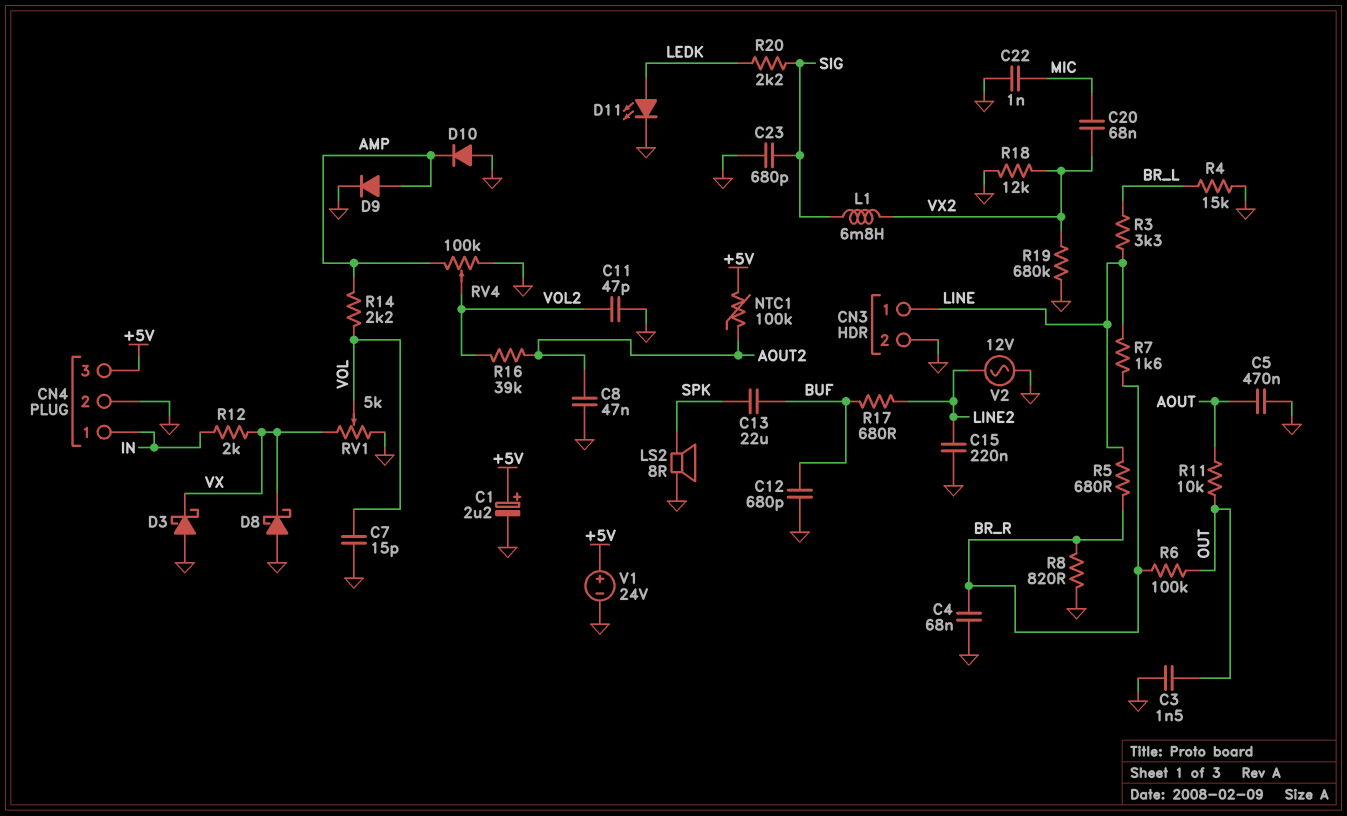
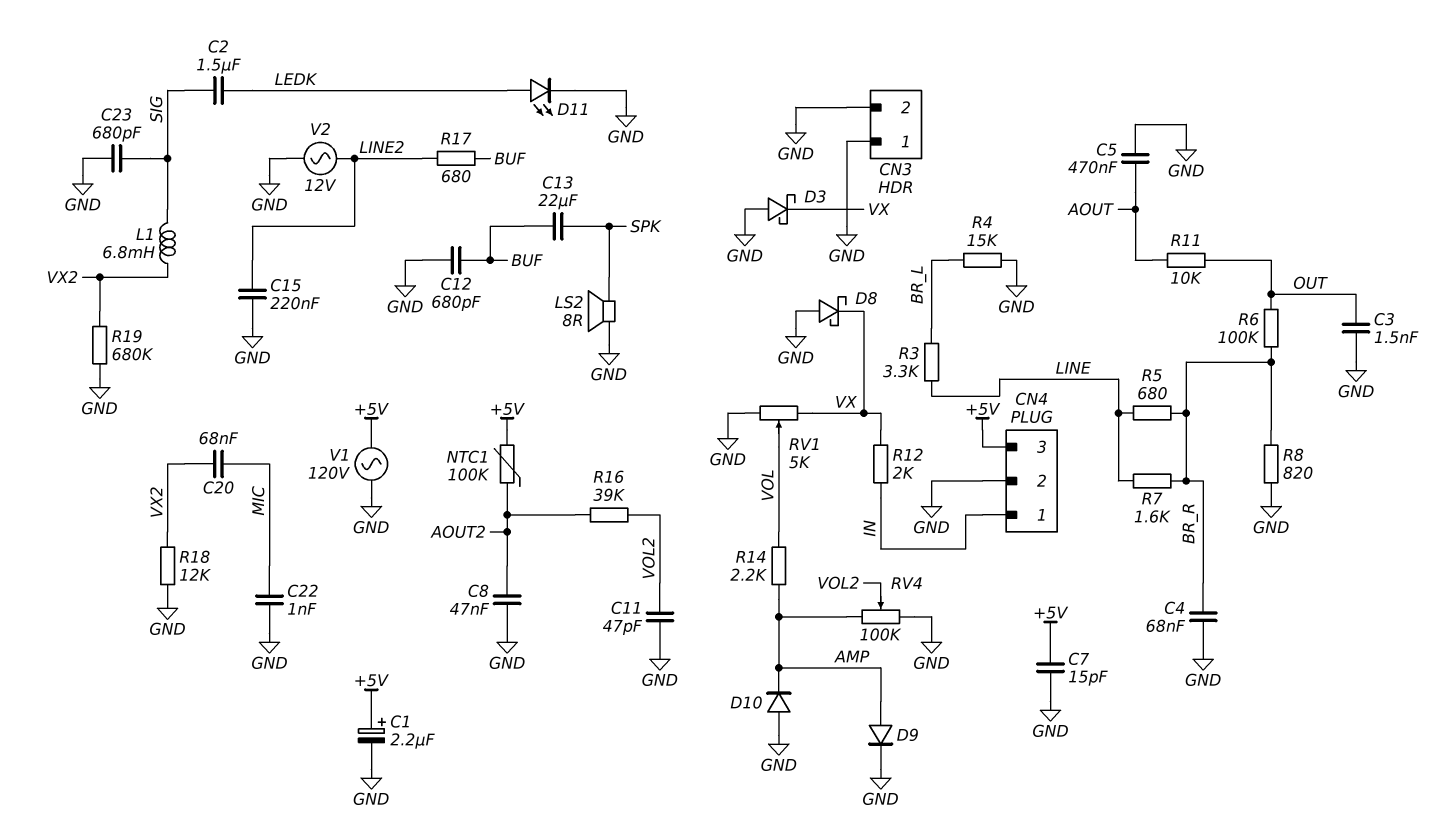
C2: none -> 1.5uF (LEDK, SIG)
C7: 15pF (GND, VOL) -> 15pF (+5V, GND)
CN3 pin 1: LINE -> GND
R20: 2.2k (LEDK, SIG) -> none
V1: 24V (plus +5V, minus GND) -> AC 120V (+5V, GND)

